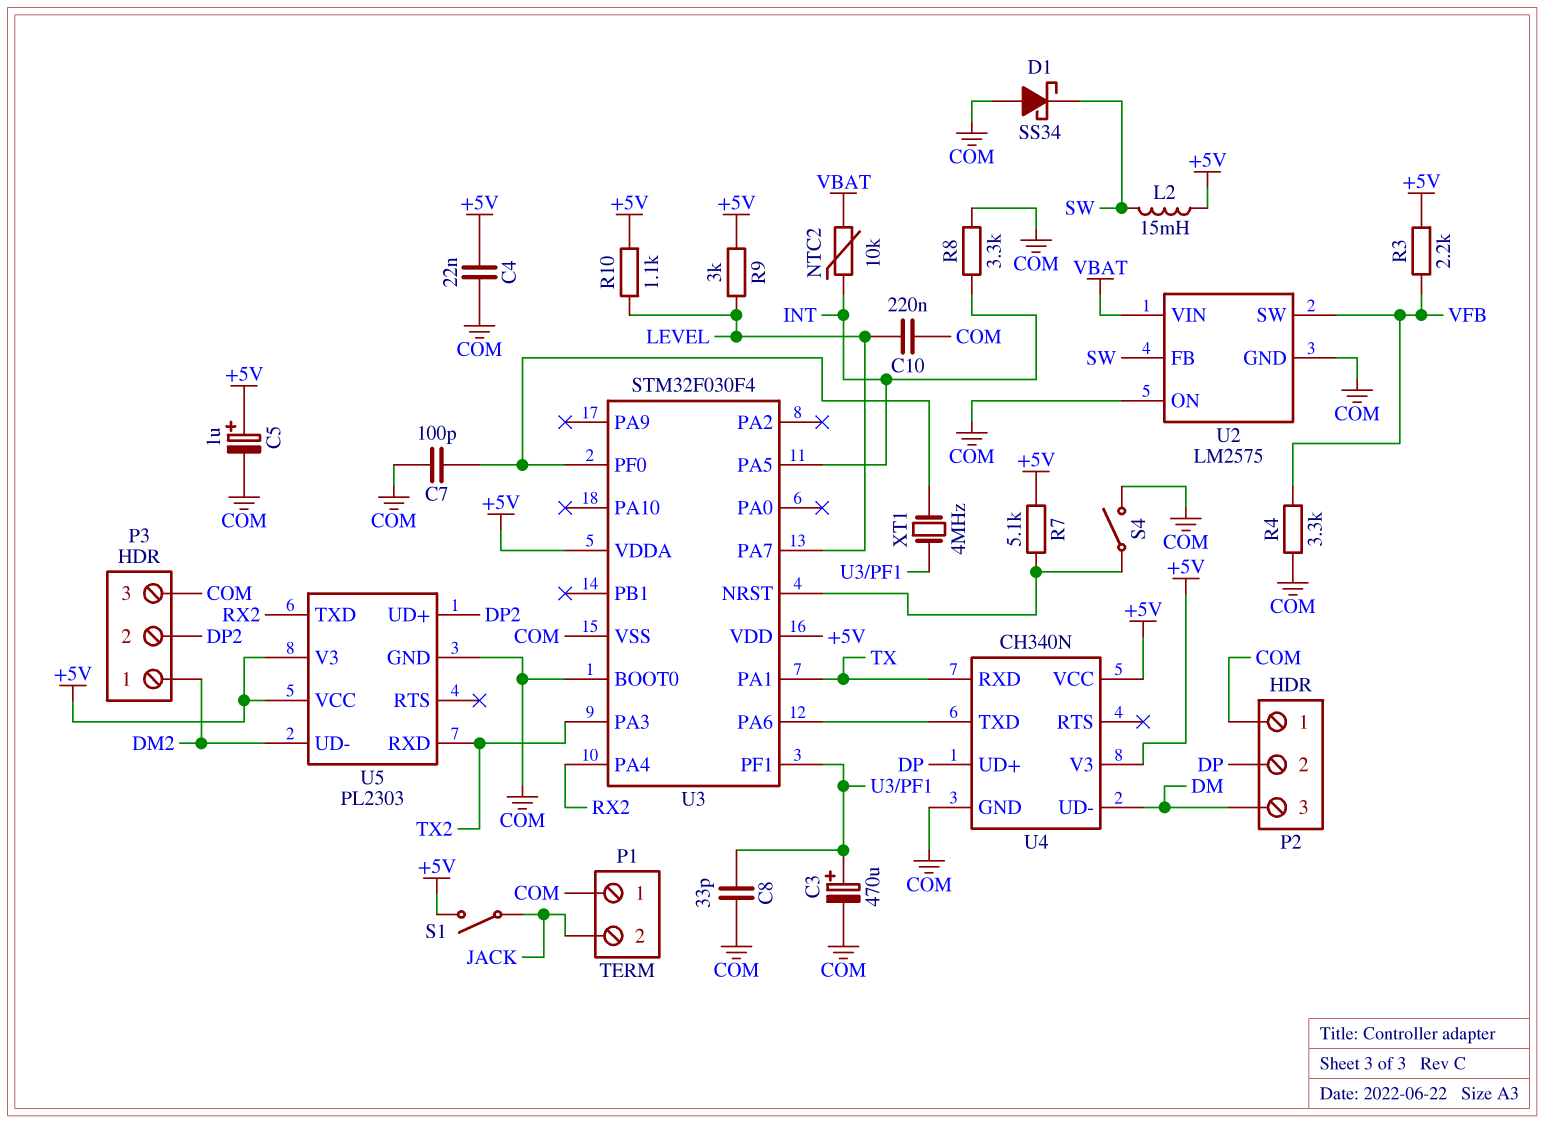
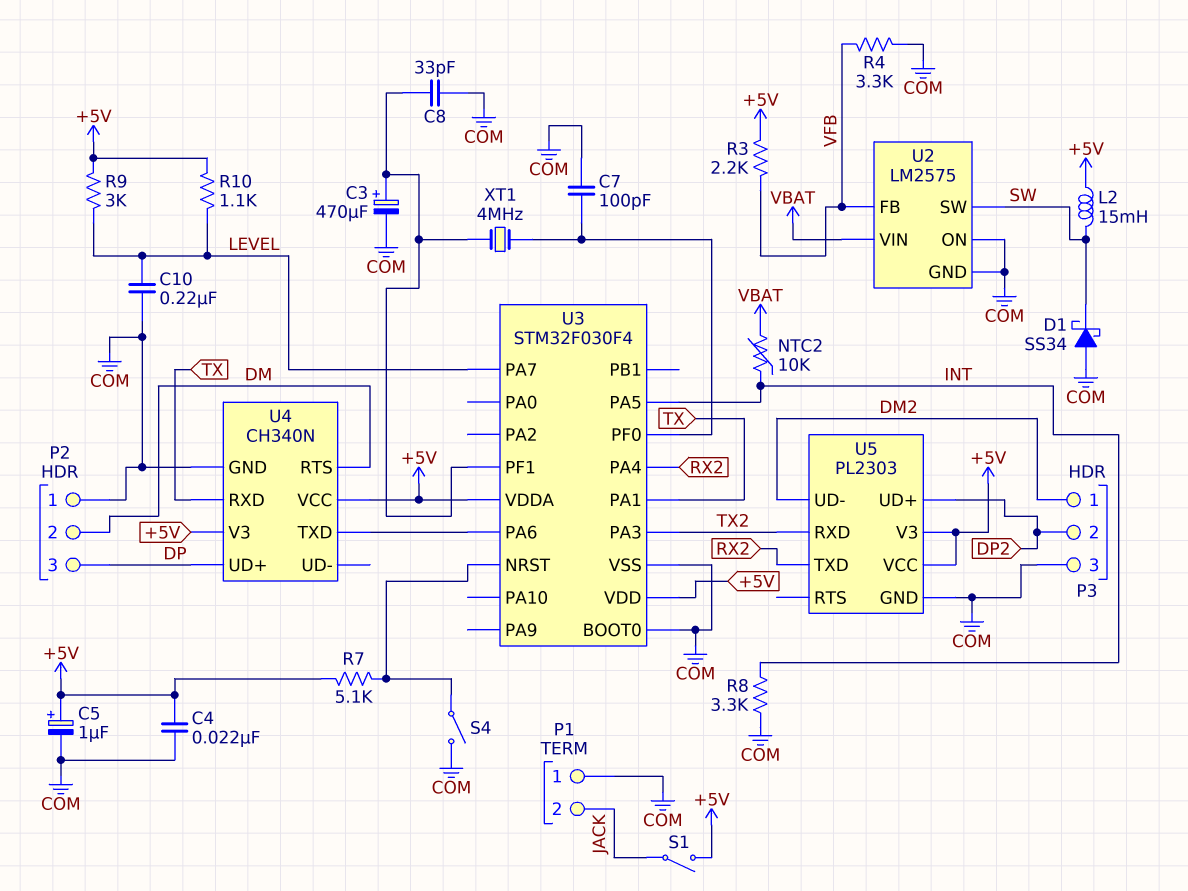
P2 pin 2: DP -> DM
P2 pin 3: DM -> DP
U2 pin FB: SW -> VFB
U2 pin SW: VFB -> SW
U4 pin RTS: none -> DM
U4 pin UD-: DM -> none

